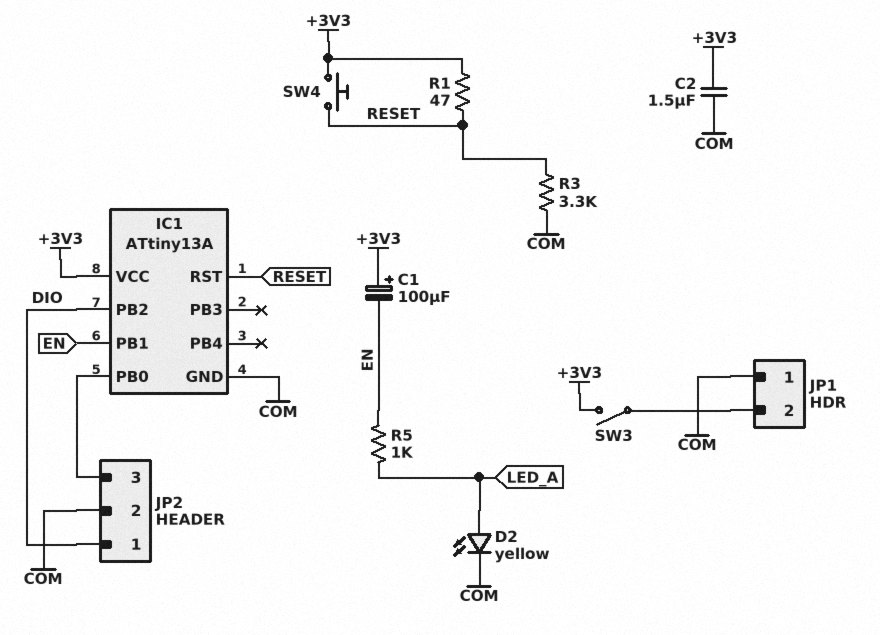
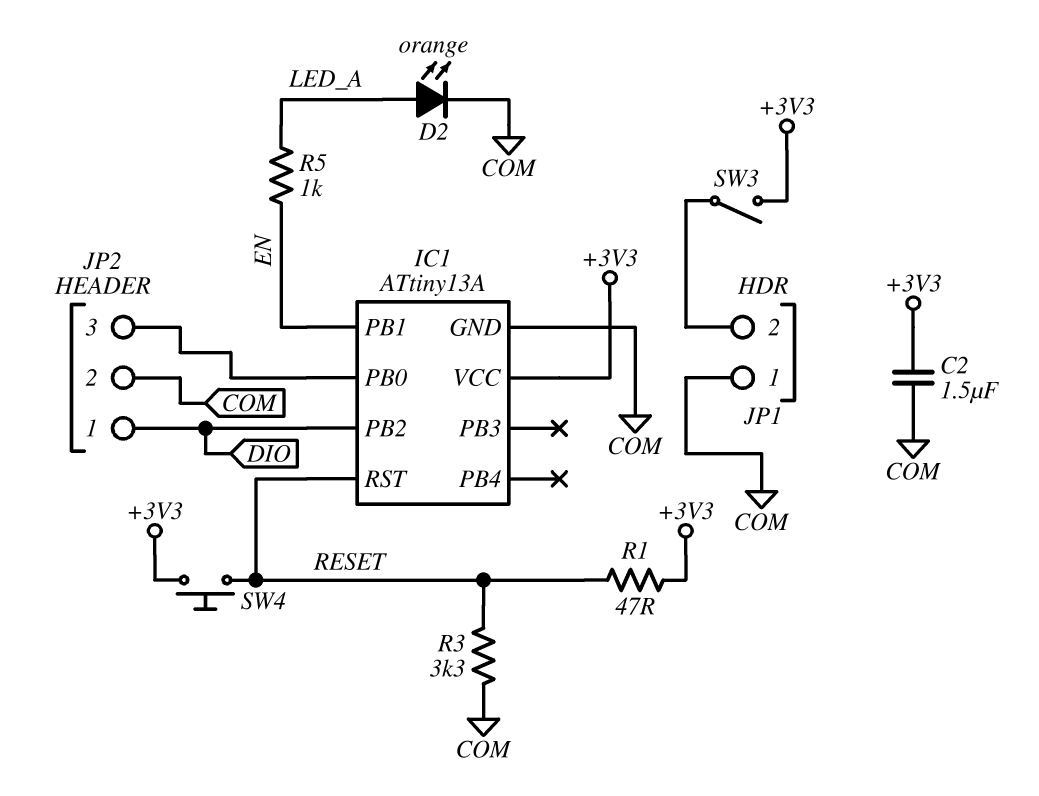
C1: 100uF (plus +3V3, minus EN) -> none
D2: LED yellow (A LED_A, K COM) -> LED orange (A LED_A, K COM)

